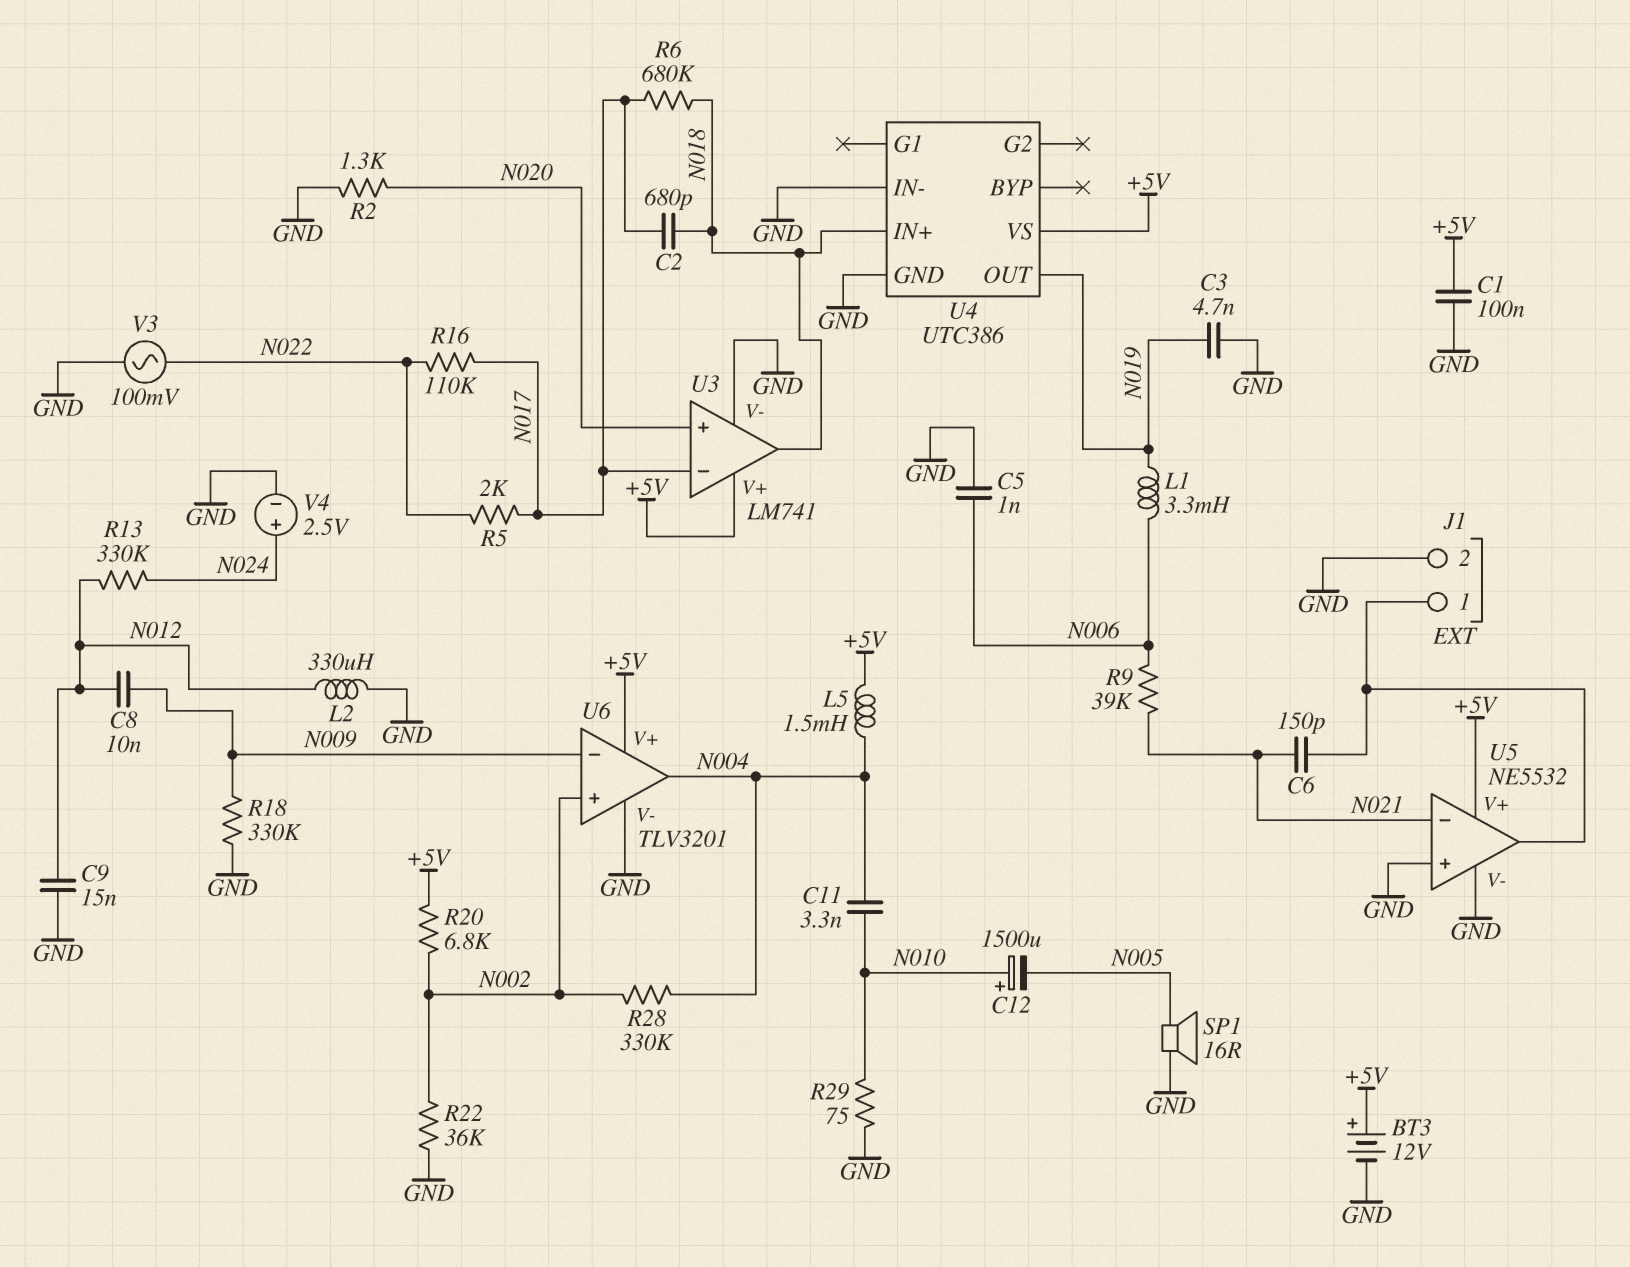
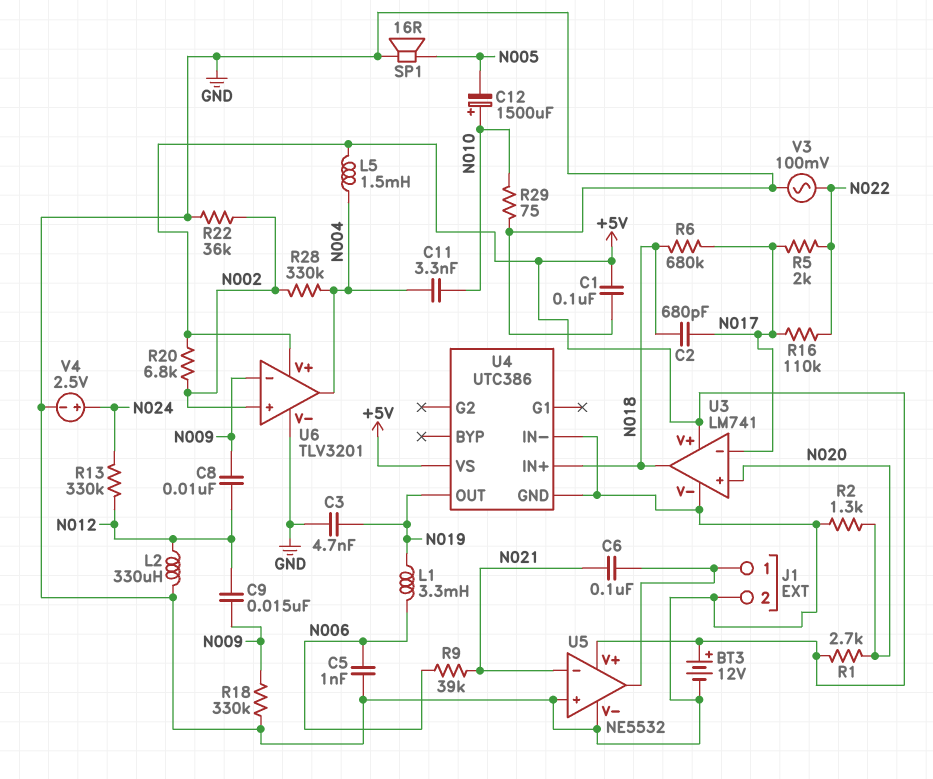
C6: 150pF (J1/1, N021) -> 100nF (J1/1, N021)
C9: 15nF (GND, N012) -> 15nF (N009, N012)
R1: none -> 2.7k (+5V, N020)

